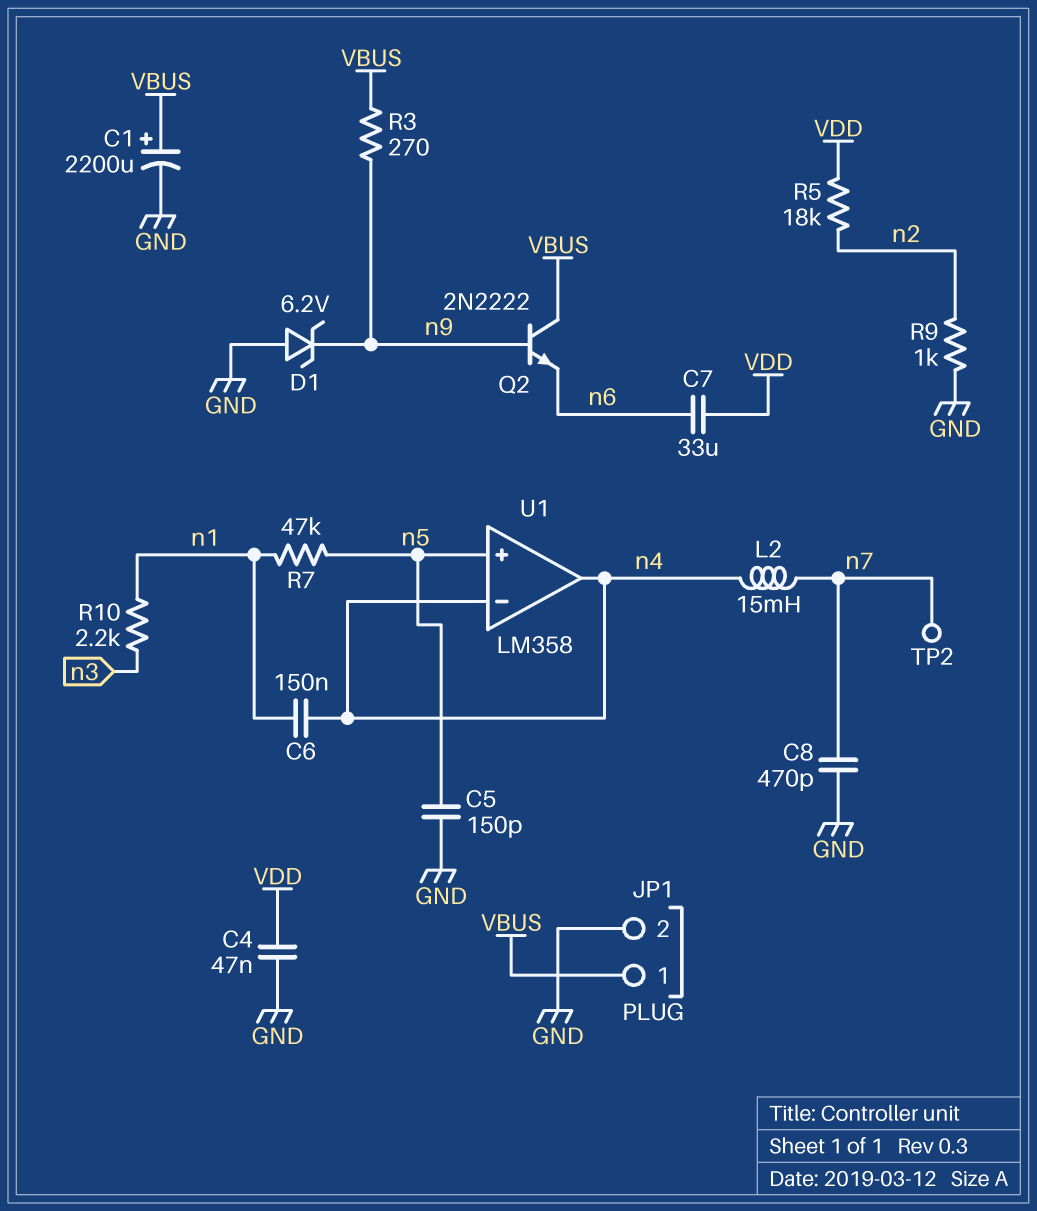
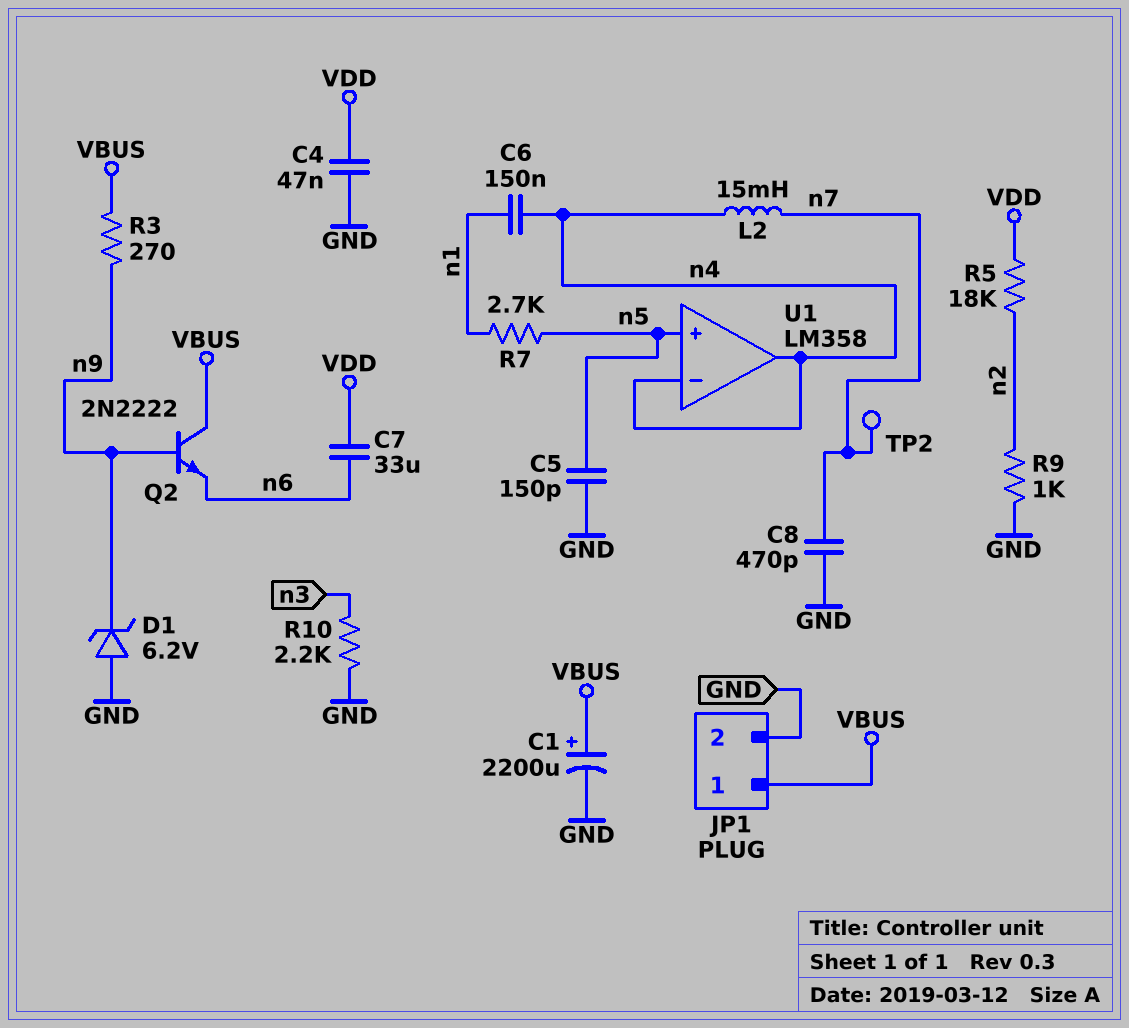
R7: 47k (n1, n5) -> 2.7k (n1, n5)
R10: 2.2k (n1, n3) -> 2.2k (GND, n3)

